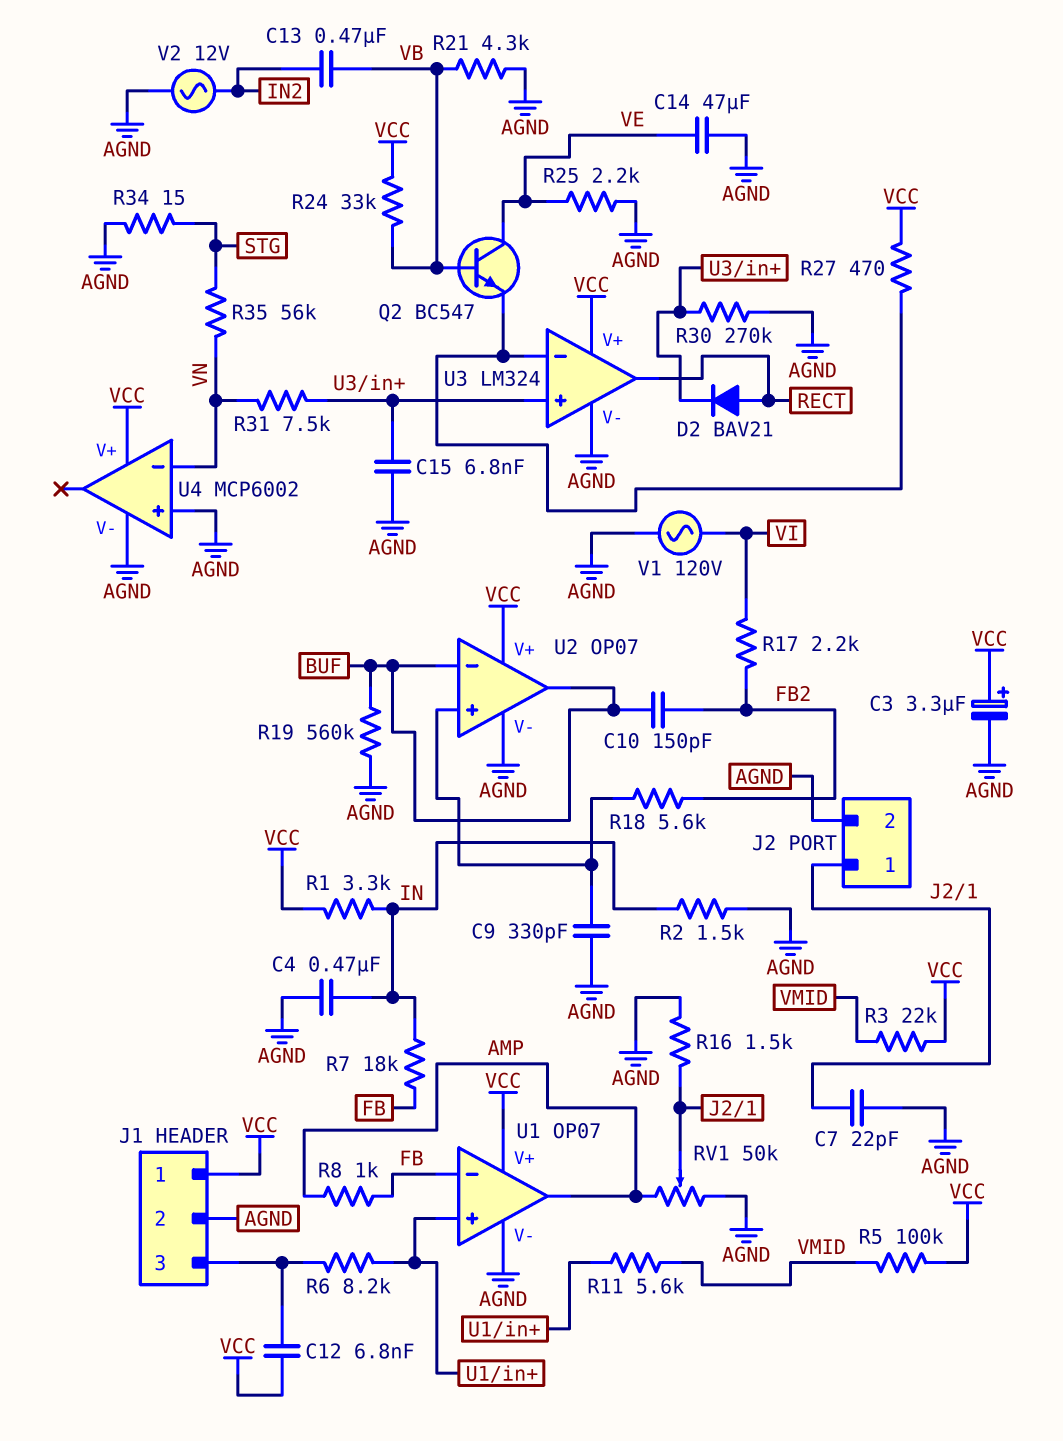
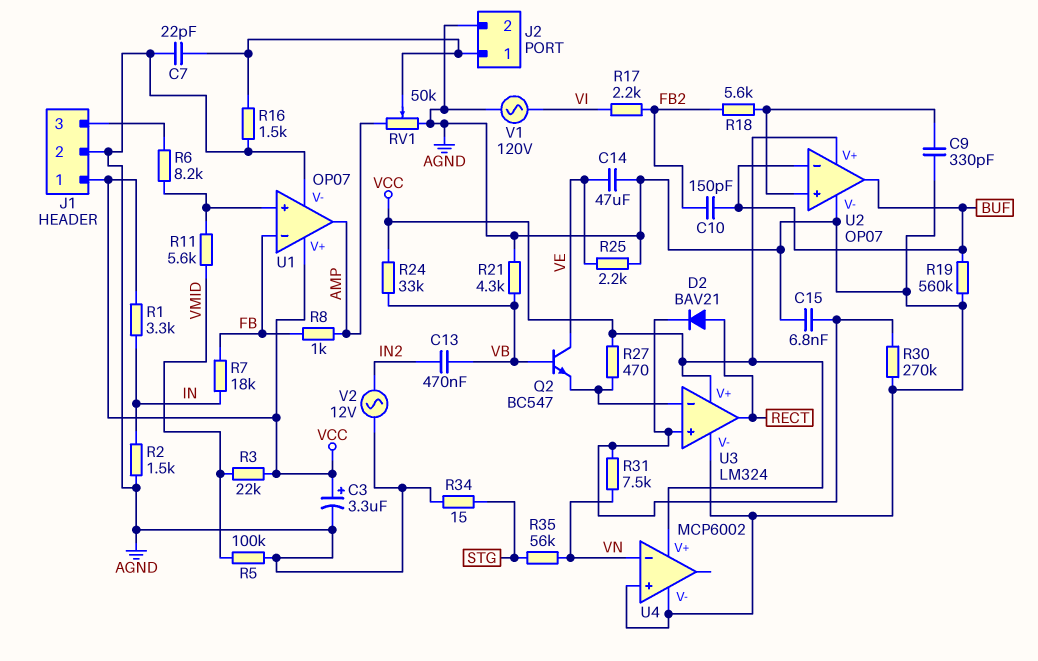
C4: 470nF (AGND, IN) -> none
C12: 6.8nF (J1/3, VCC) -> none
R5: 100k (VCC, VMID) -> 100k (AGND, VMID)

